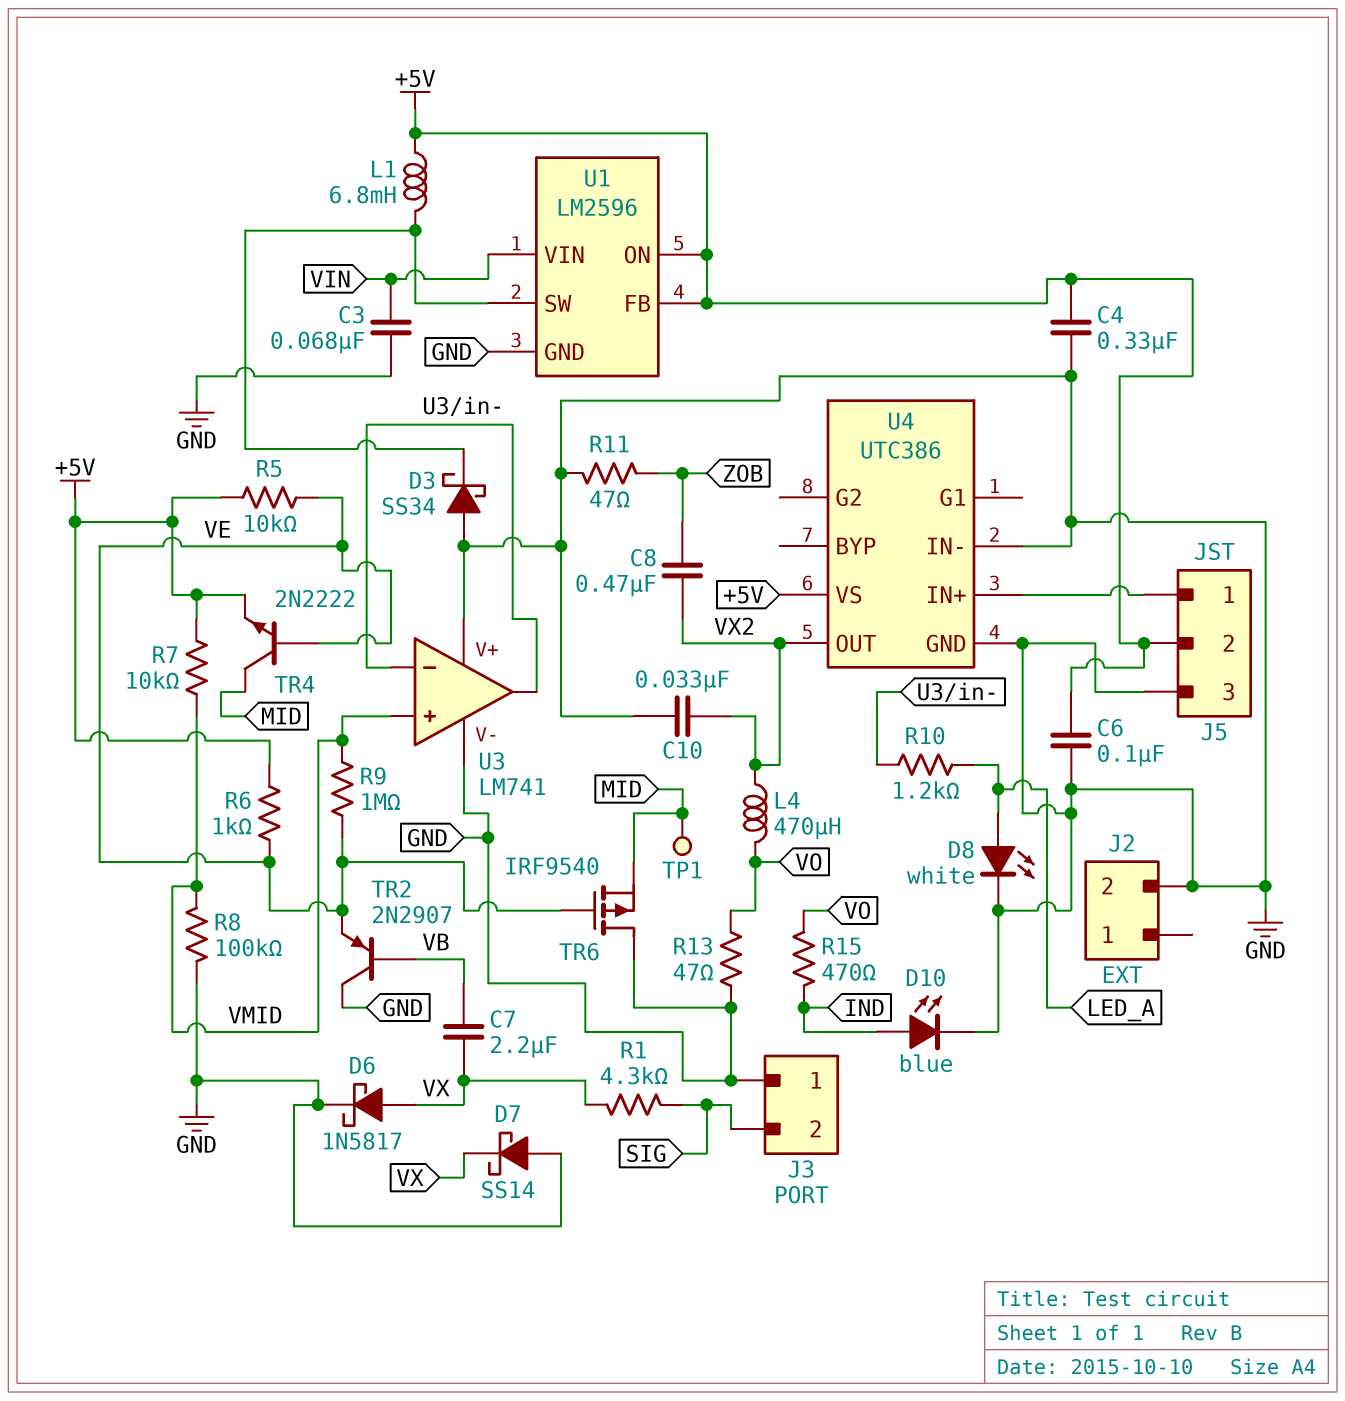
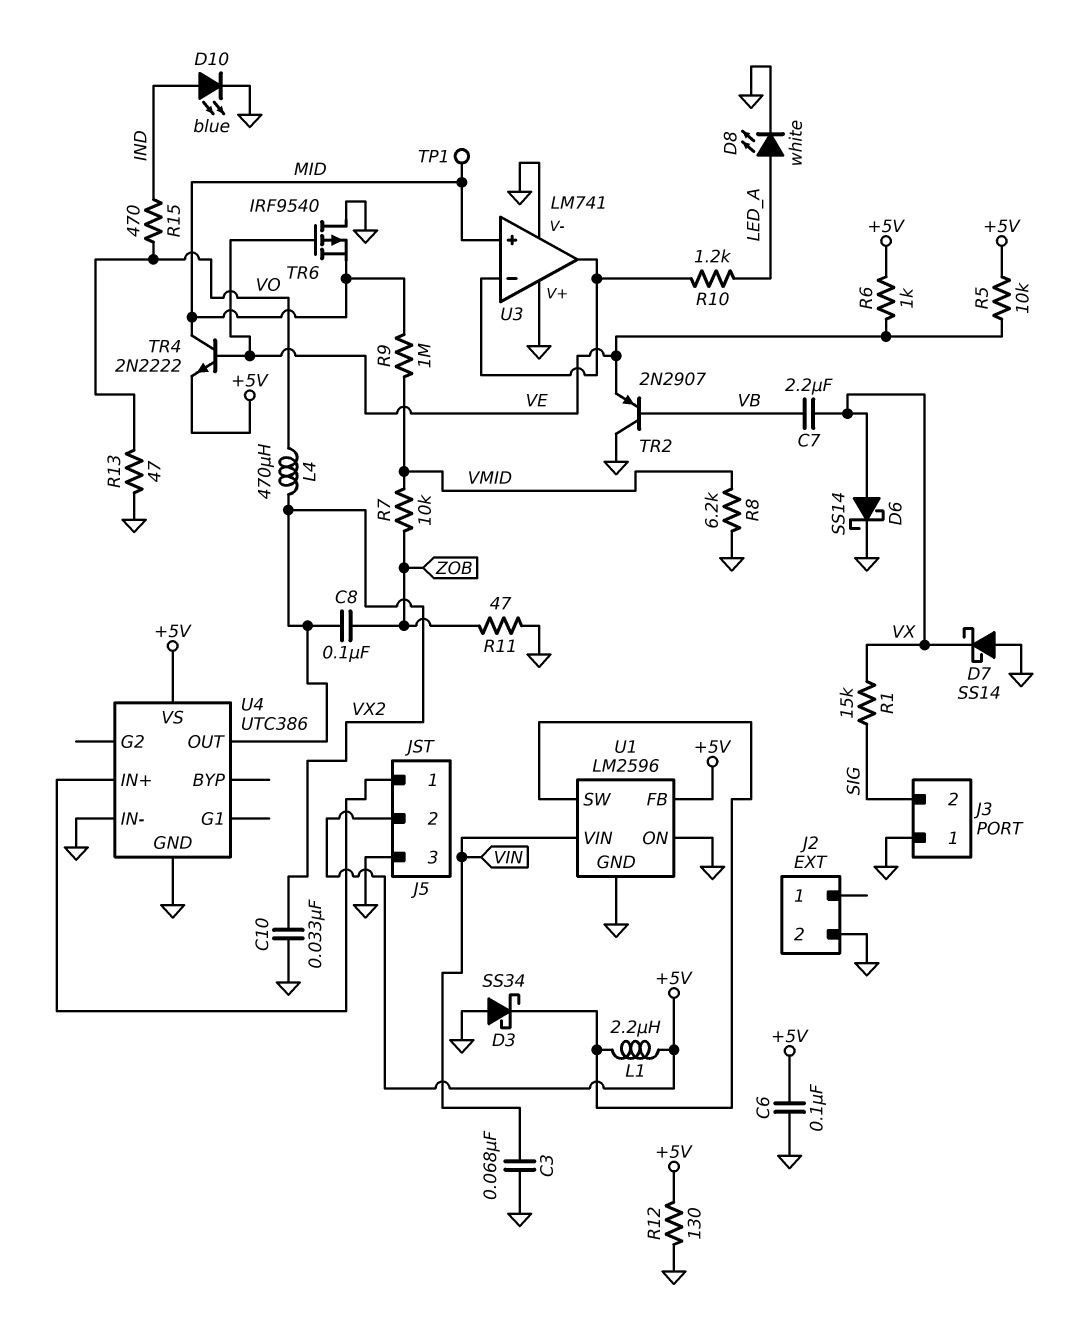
C4: 330nF (+5V, GND) -> none
C8: 470nF (VX2, ZOB) -> 100nF (VX2, ZOB)
D6: schottky 1N5817 (A VX, K GND) -> schottky SS14 (A VX, K GND)
L1: 6.8mH (+5V, U1/SW) -> 2.2uH (+5V, U1/SW)
R1: 4.3k (SIG, VX) -> 15k (SIG, VX)
R7: 10k (+5V, VMID) -> 10k (VMID, ZOB)
R8: 100k (GND, VMID) -> 6.2k (GND, VMID)
R9: 1M (VE, VMID) -> 1M (MID, VMID)
R12: none -> 130 (+5V, GND)
U1 pin ON: +5V -> GND
U3 pin in+: VMID -> MID

